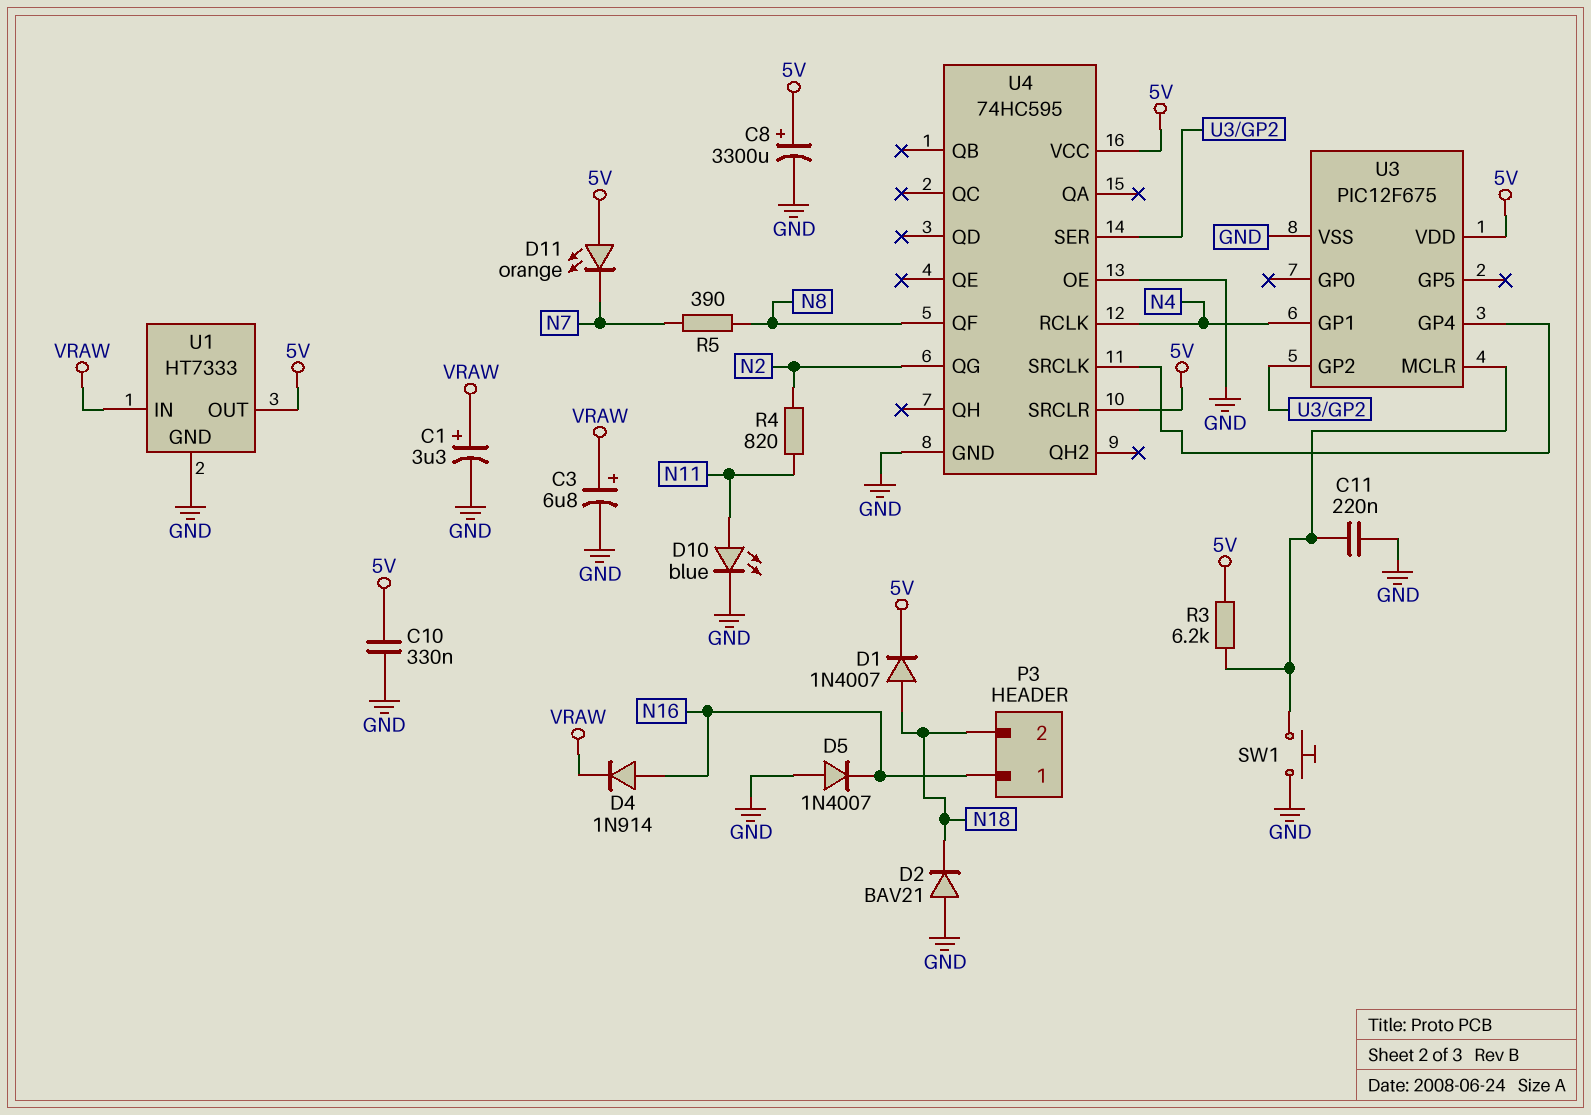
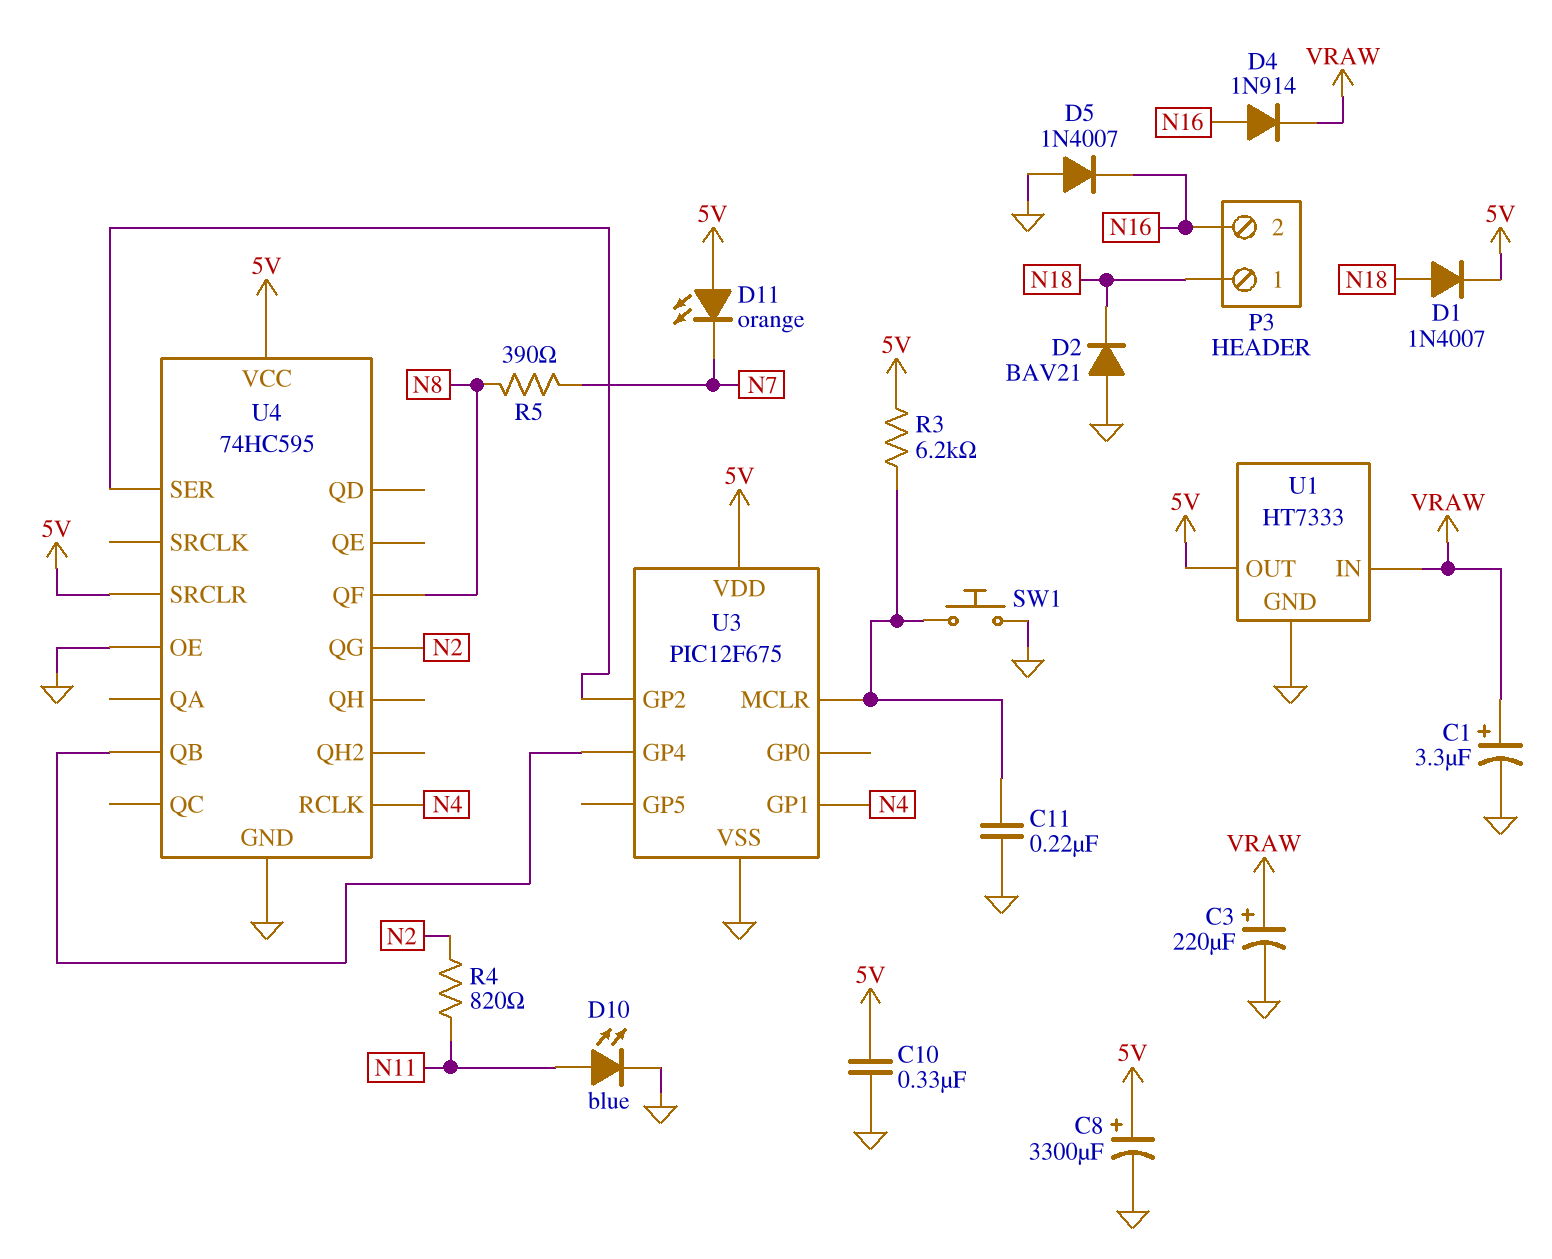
C3: 6.8uF (plus VRAW, minus GND) -> 220uF (plus VRAW, minus GND)
P3 pin 1: N16 -> N18
P3 pin 2: N18 -> N16
U4 pin QB: none -> U3/GP4
U4 pin SRCLK: U3/GP4 -> none

